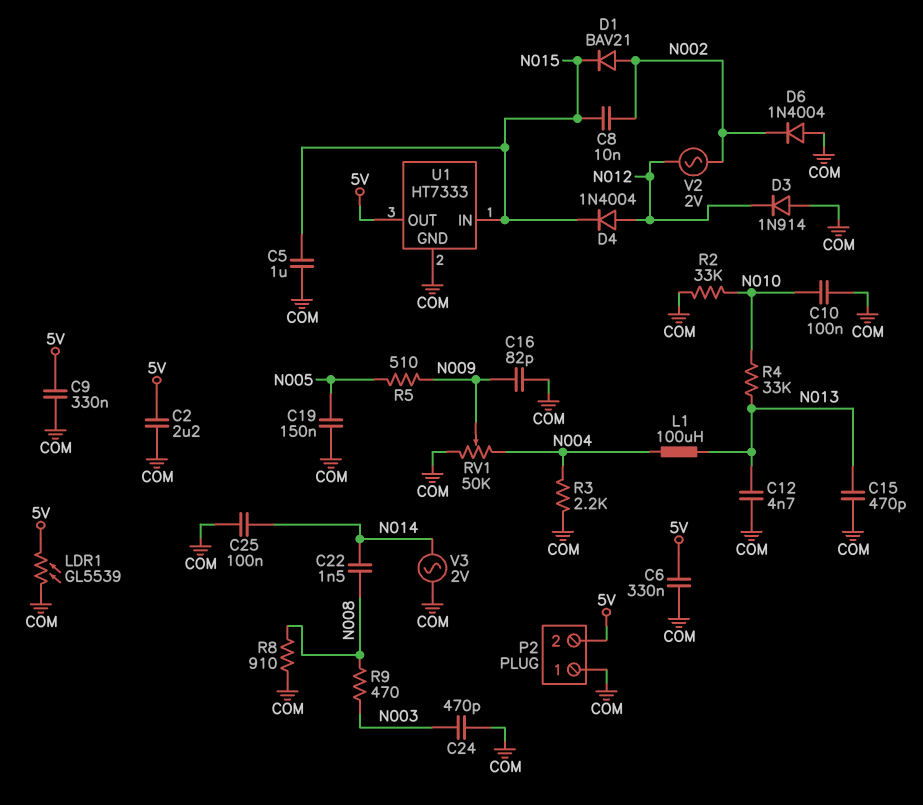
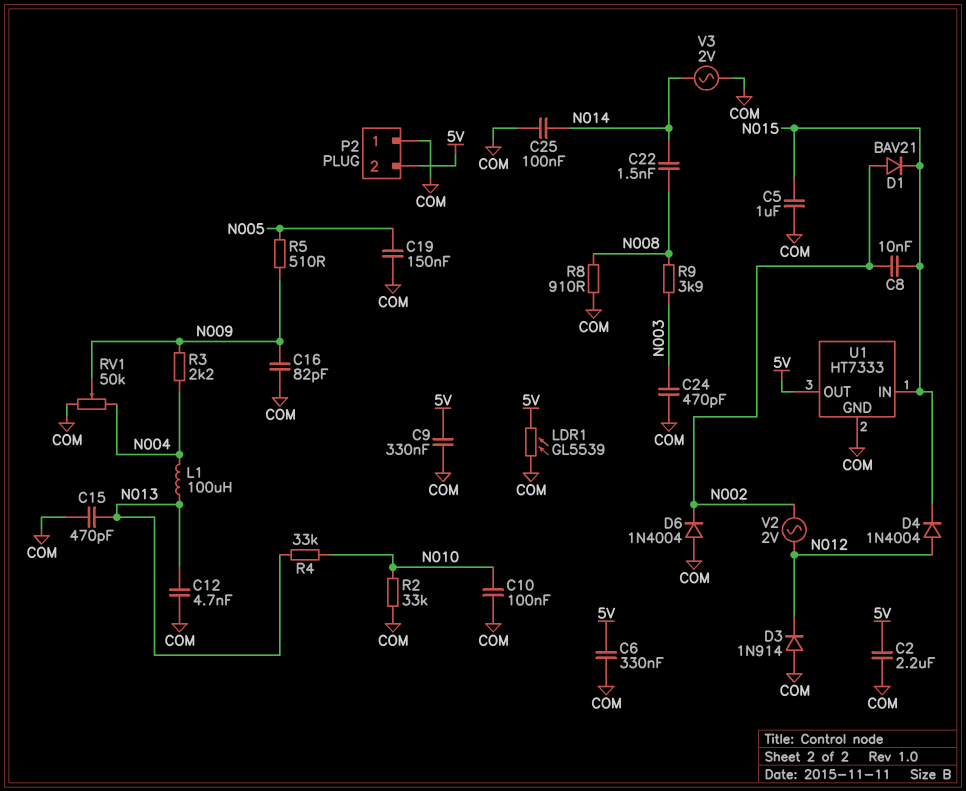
R3: 2.2k (COM, N004) -> 2.2k (N004, N009)
R9: 470 (N003, N008) -> 3.9k (N003, N008)

